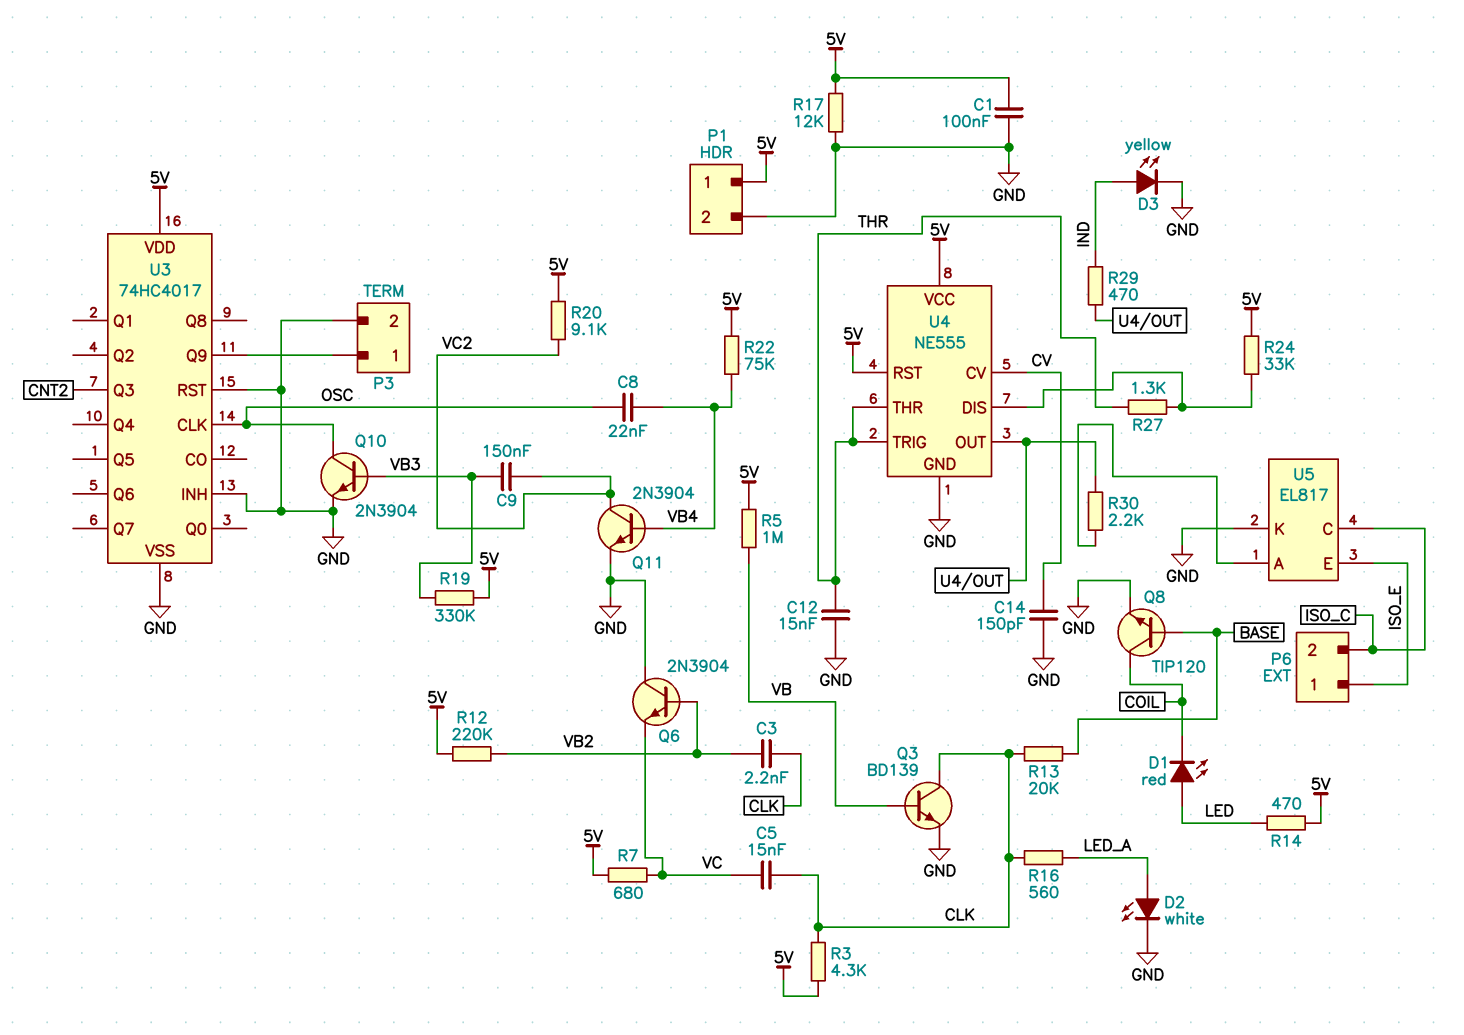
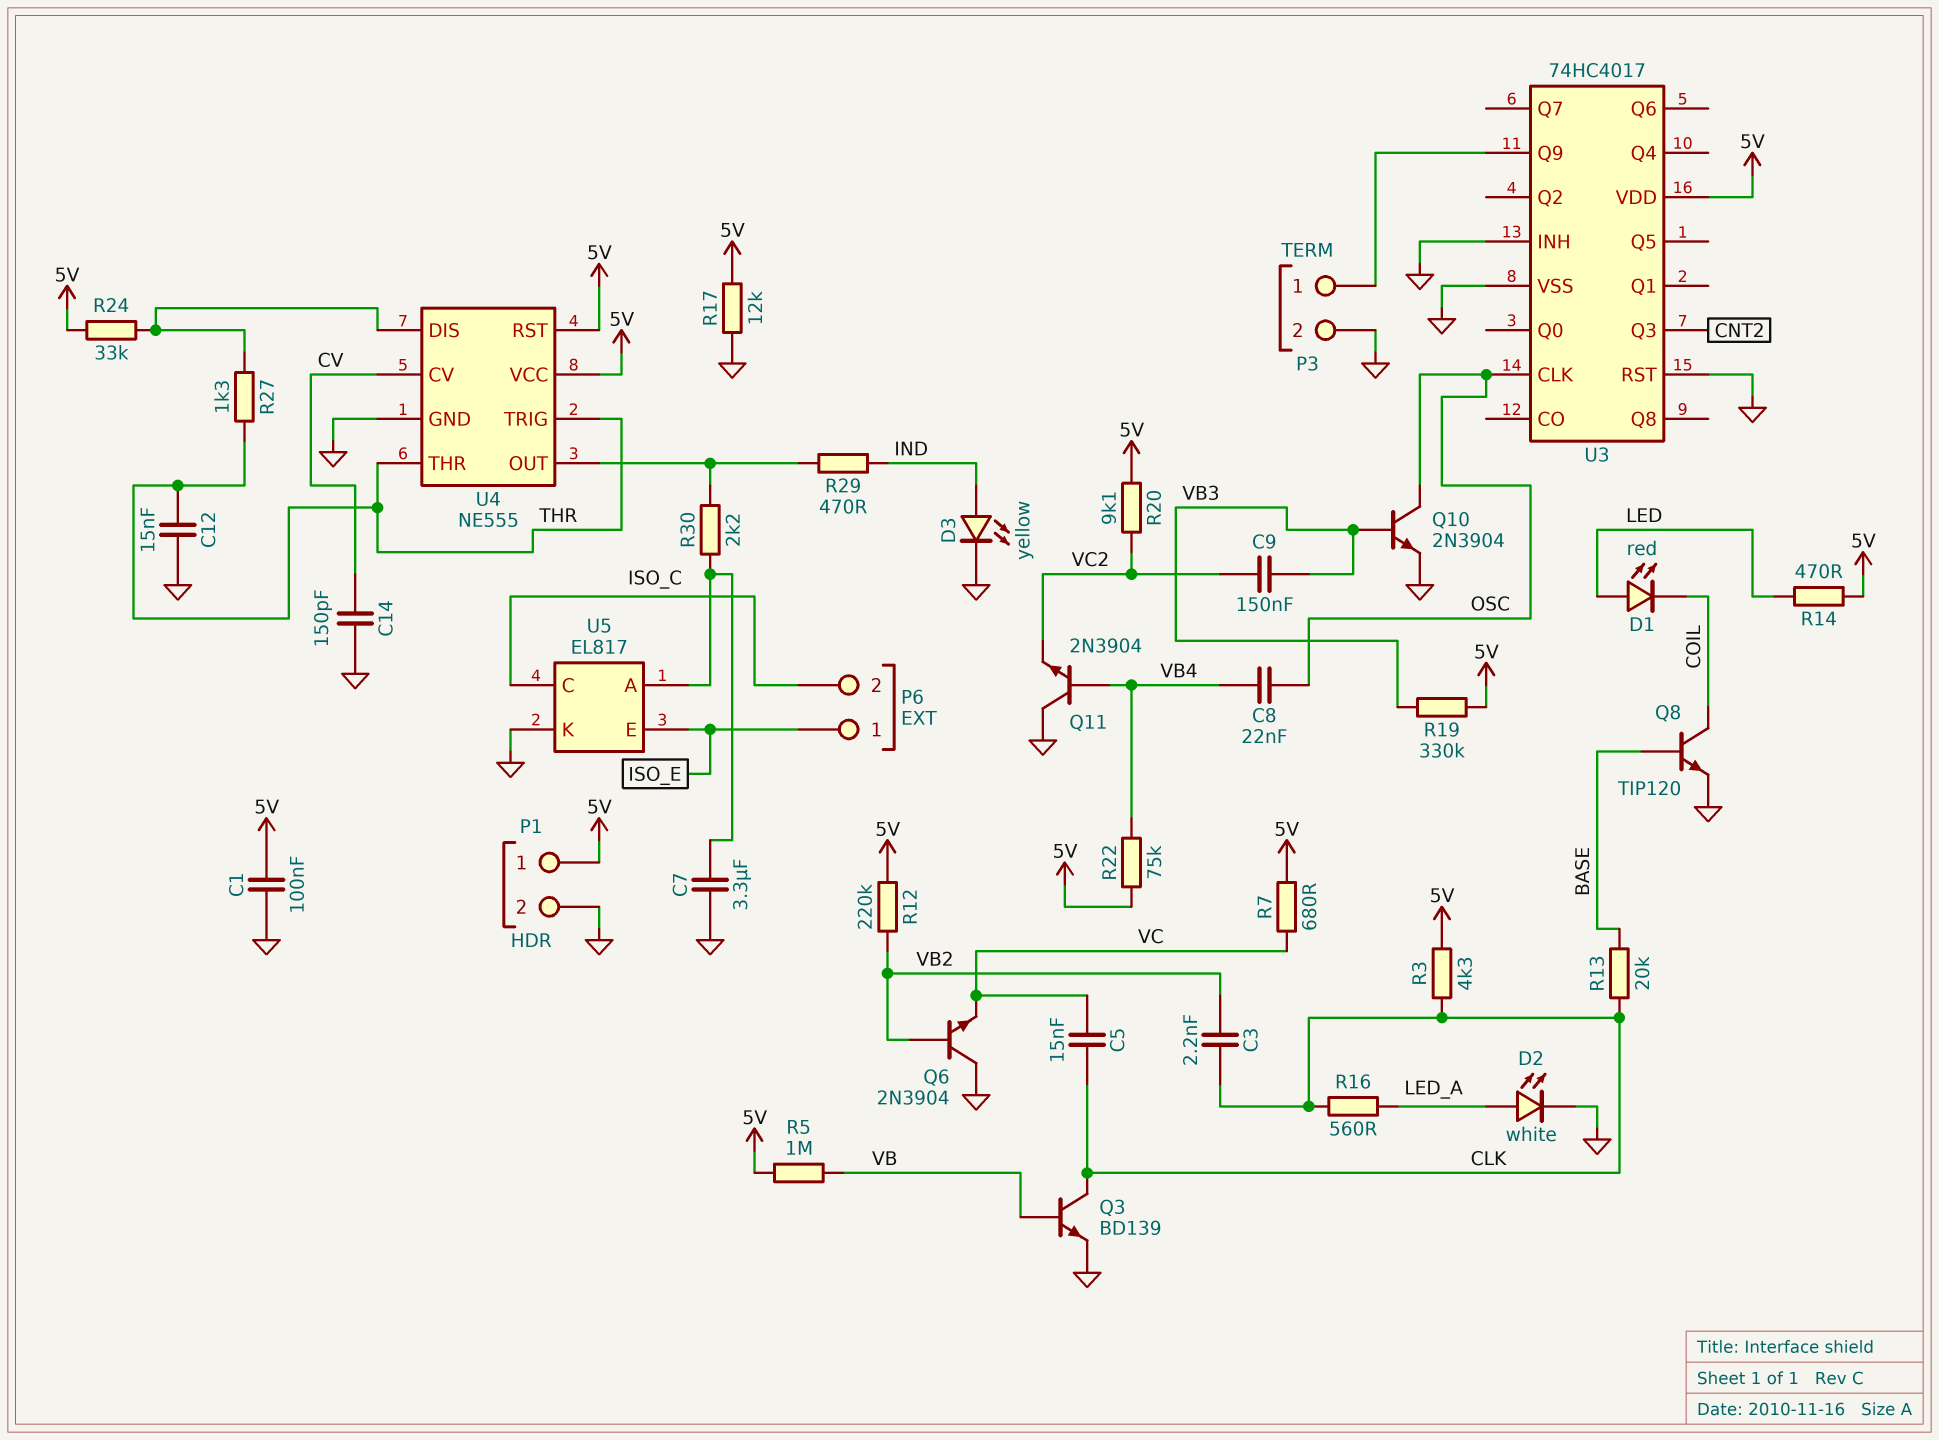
C7: none -> 3.3uF (GND, U5/A)
Q11: NPN 2N3904 (B VB4, C VC2, E GND) -> NPN 2N3904 (B VB4, C GND, E VC2)

